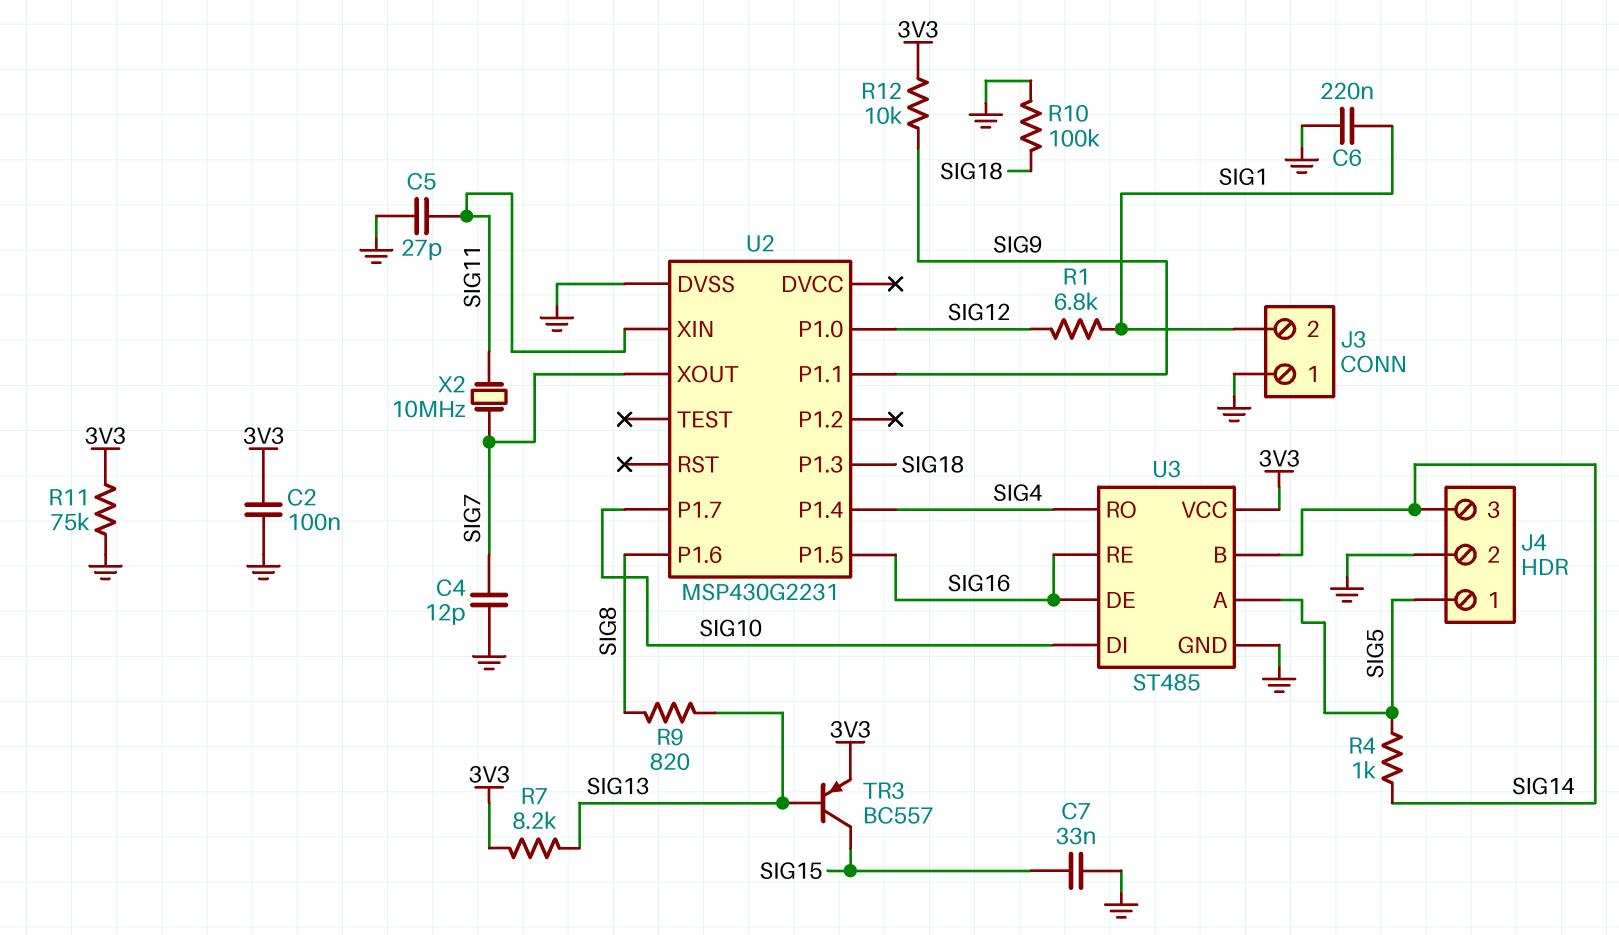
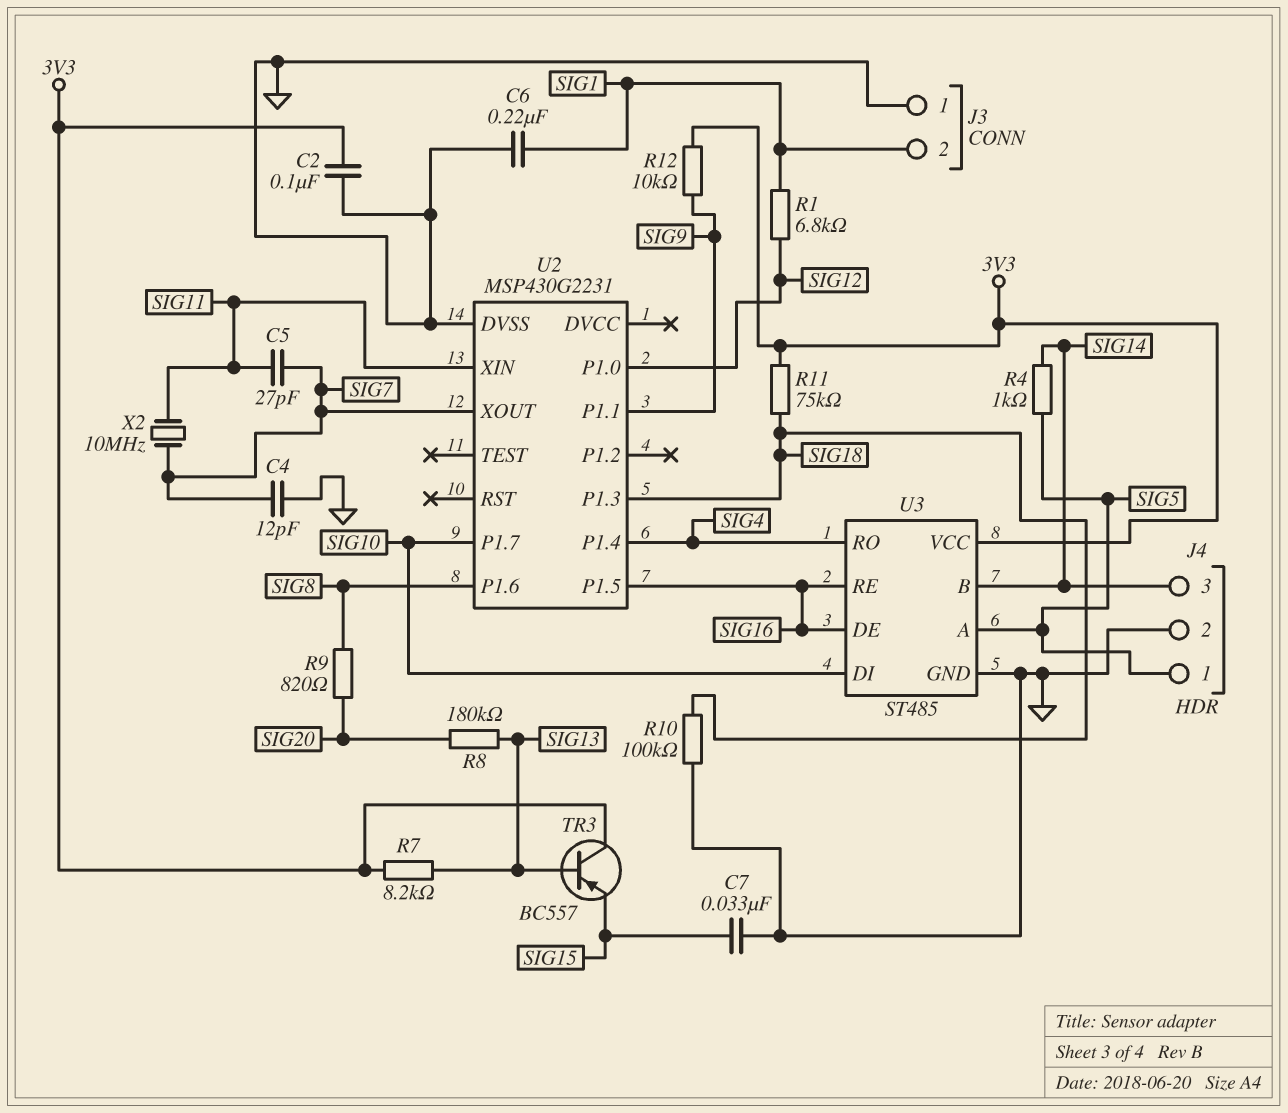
C5: 27pF (GND, SIG11) -> 27pF (SIG7, SIG11)
R8: none -> 180k (SIG13, SIG20)
R9: 820 (SIG8, SIG13) -> 820 (SIG8, SIG20)
R11: 75k (3V3, GND) -> 75k (3V3, SIG18)
TR3: PNP BC557 (B SIG13, C SIG15, E 3V3) -> PNP BC557 (B SIG13, C 3V3, E SIG15)

